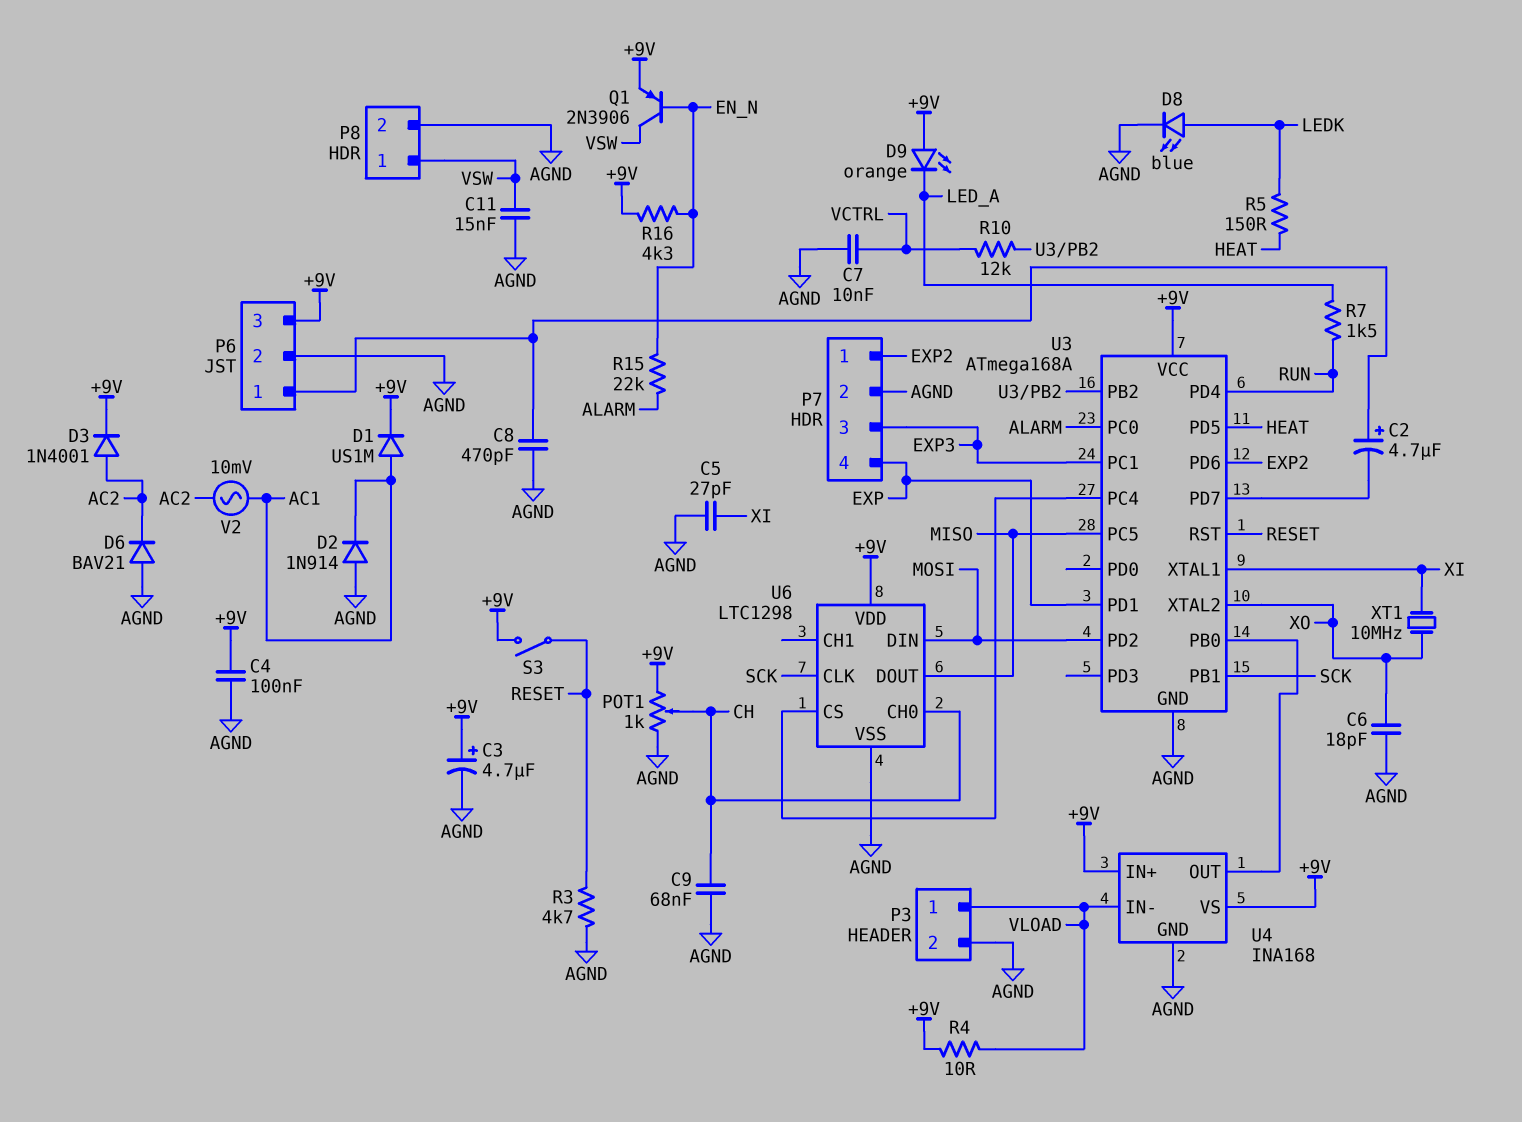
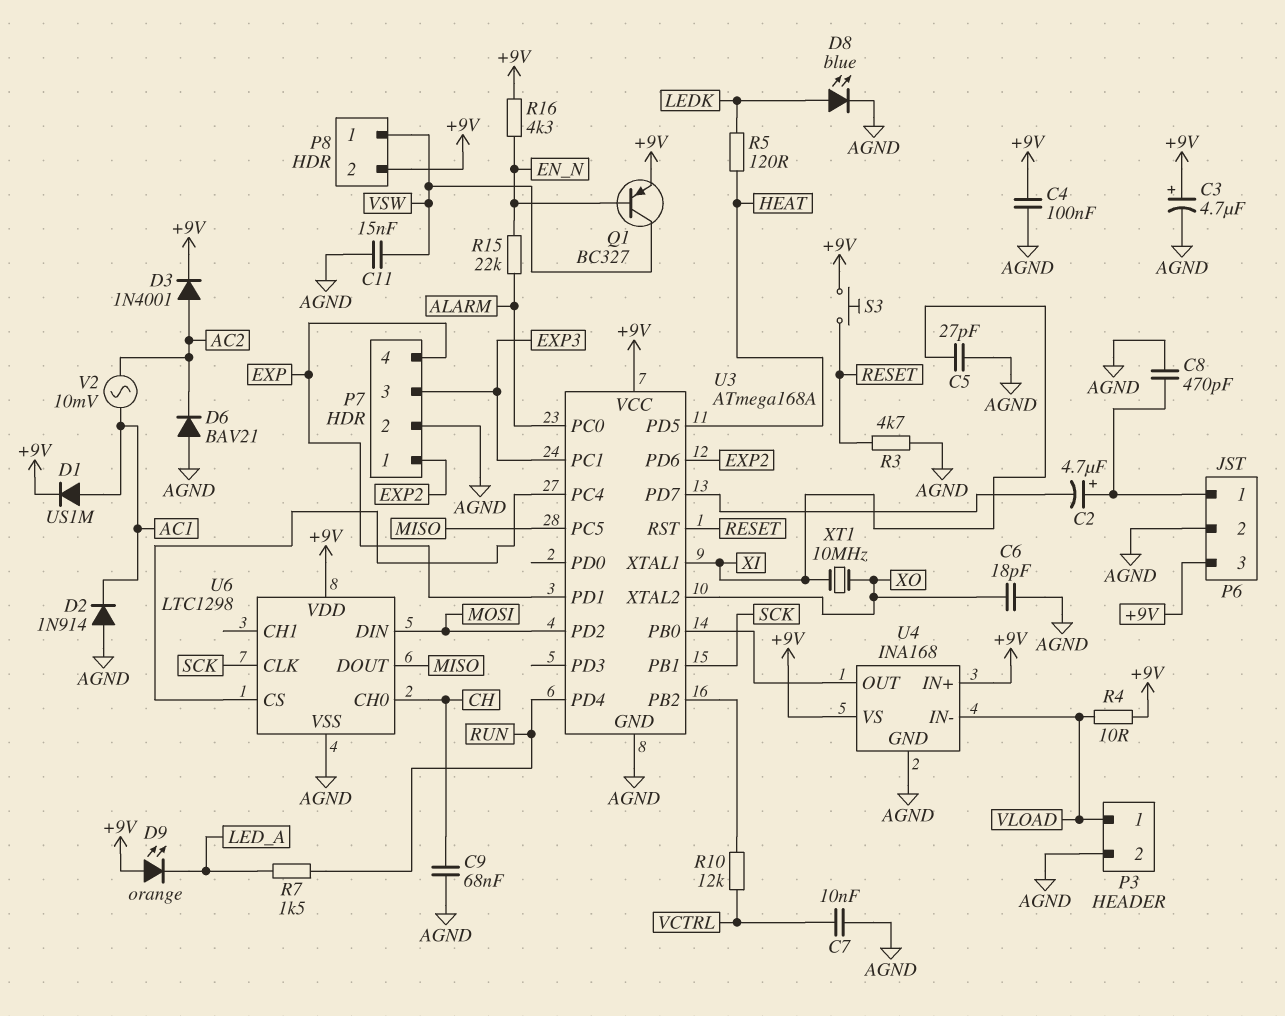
P8 pin 2: AGND -> +9V
POT1: 1k (+9V, AGND, wiper CH) -> none
Q1: PNP 2N3906 (B EN_N, C VSW, E +9V) -> PNP BC327 (B EN_N, C VSW, E +9V)
R5: 150 (HEAT, LEDK) -> 120 (HEAT, LEDK)
S3: switch (+9V, RESET) -> button (+9V, RESET)

